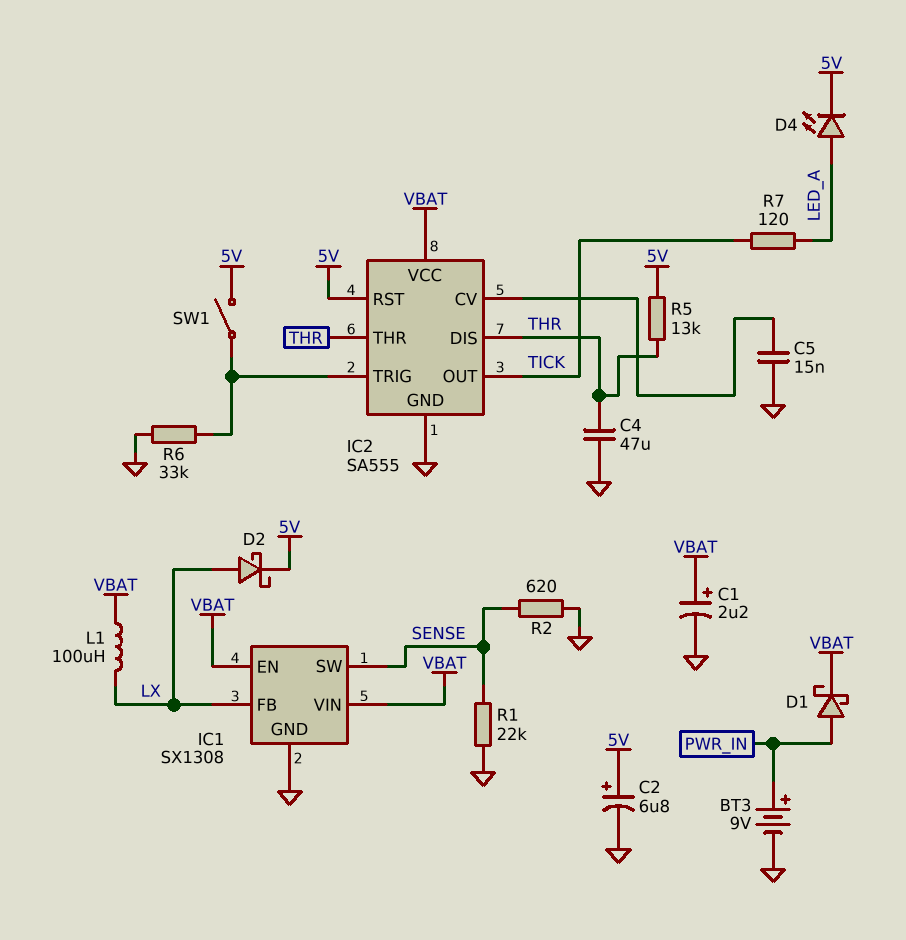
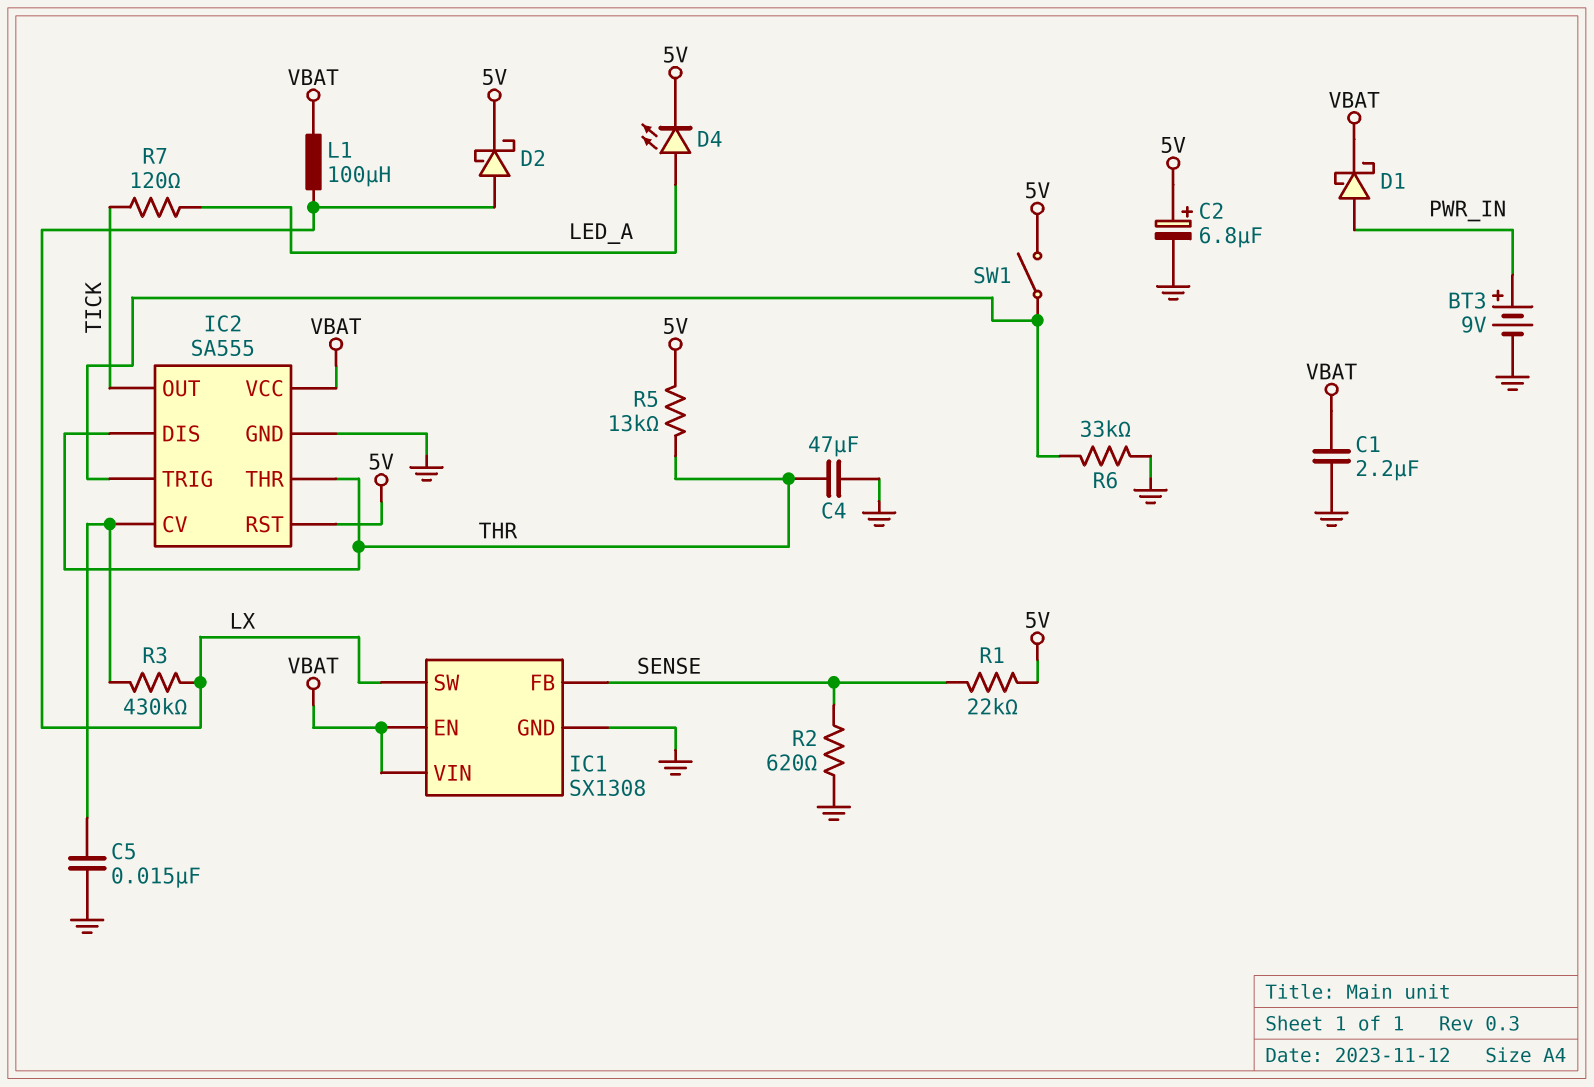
C1: 2.2uF (plus VBAT, minus GND) -> 2.2uF (GND, VBAT)
IC1 pin FB: LX -> SENSE
IC1 pin SW: SENSE -> LX
R1: 22k (GND, SENSE) -> 22k (5V, SENSE)
R3: none -> 430k (IC2/CV, LX)

